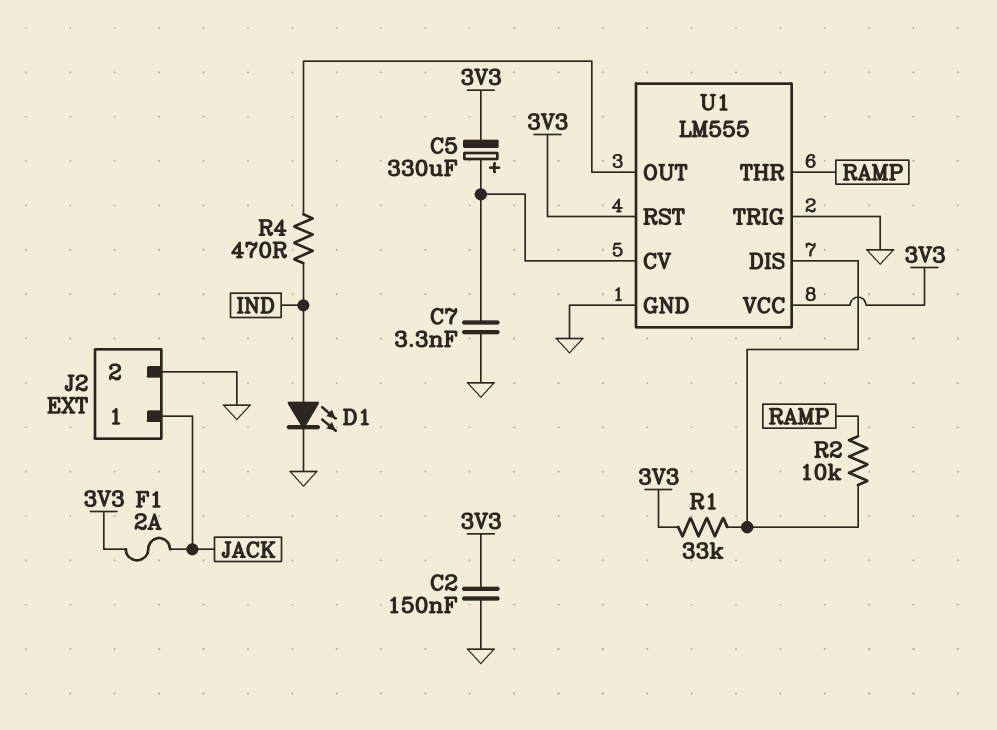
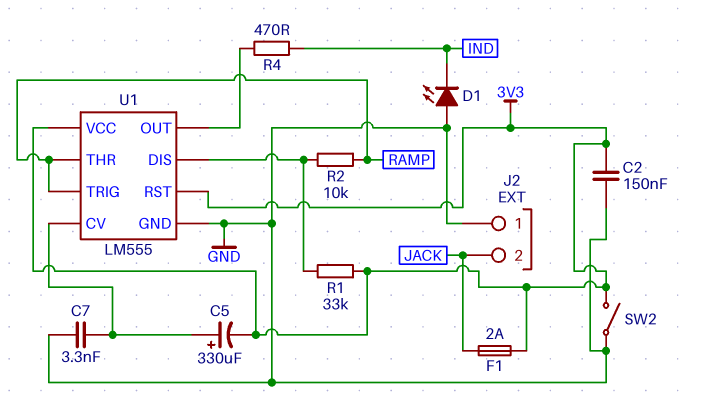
D1: LED (A IND, K GND) -> LED (A GND, K IND)
J2 pin 1: JACK -> GND
J2 pin 2: GND -> JACK
SW2: none -> switch (3V3, GND)
U1 pin TRIG: GND -> RAMP

